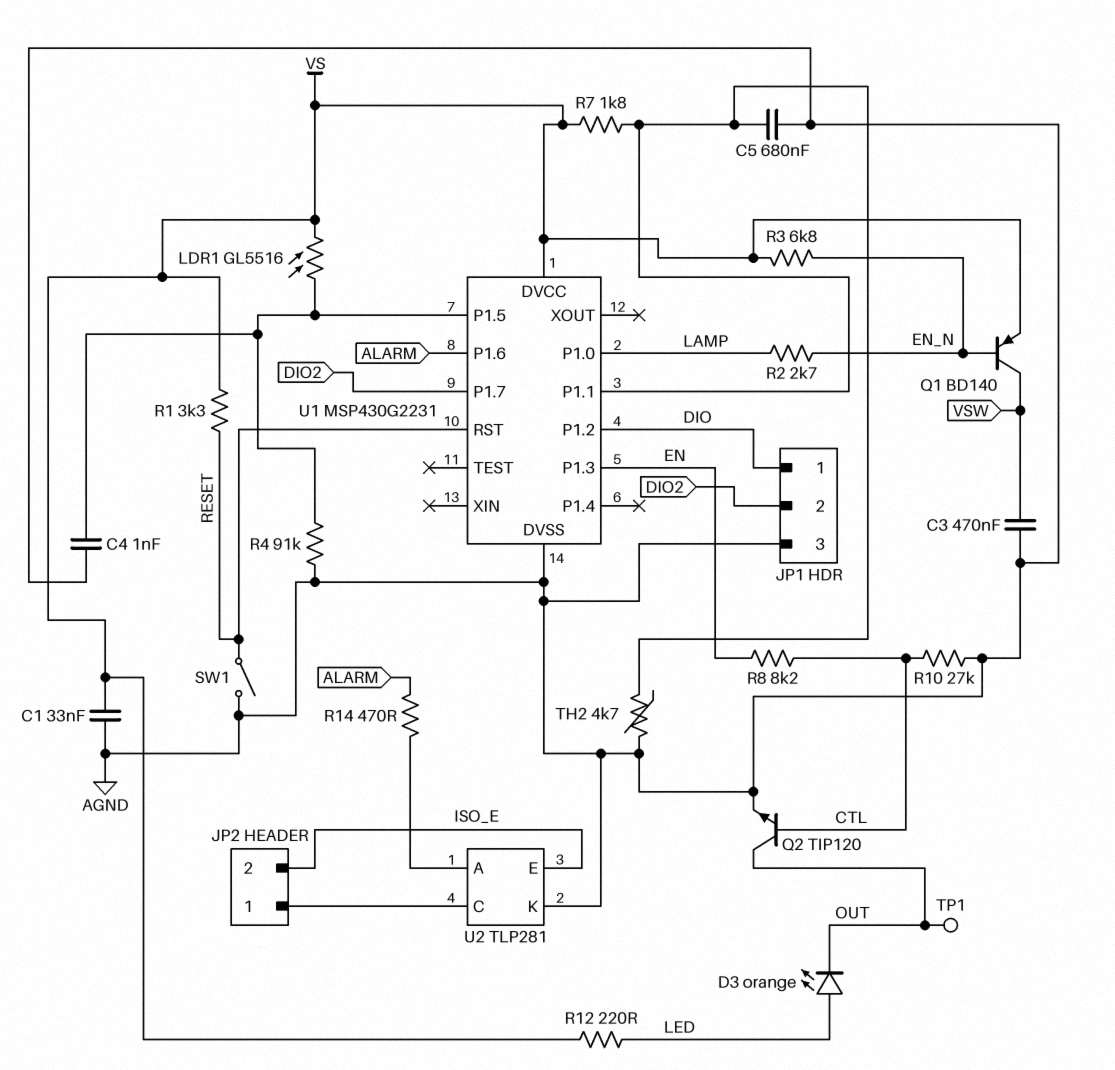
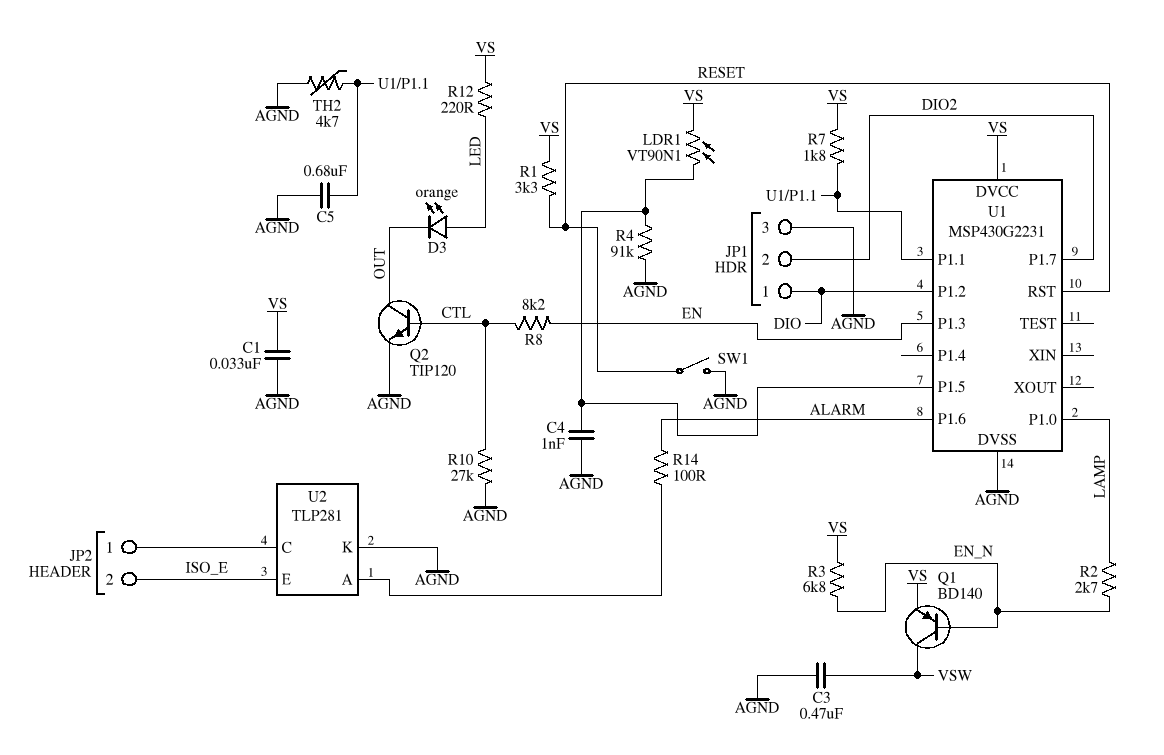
LDR1: GL5516 (U1/P1.5, VS) -> VT90N1 (U1/P1.5, VS)
R14: 470 (ALARM, U2/A) -> 100 (ALARM, U2/A)
TP1: test point (OUT) -> none

